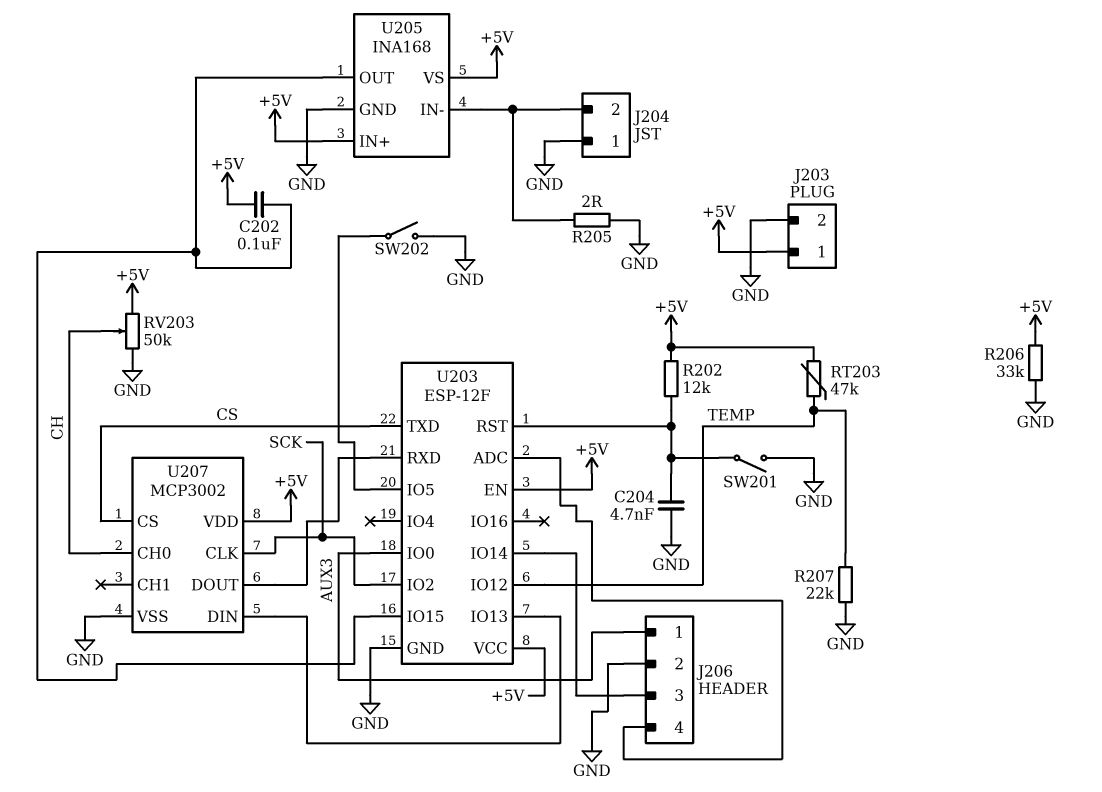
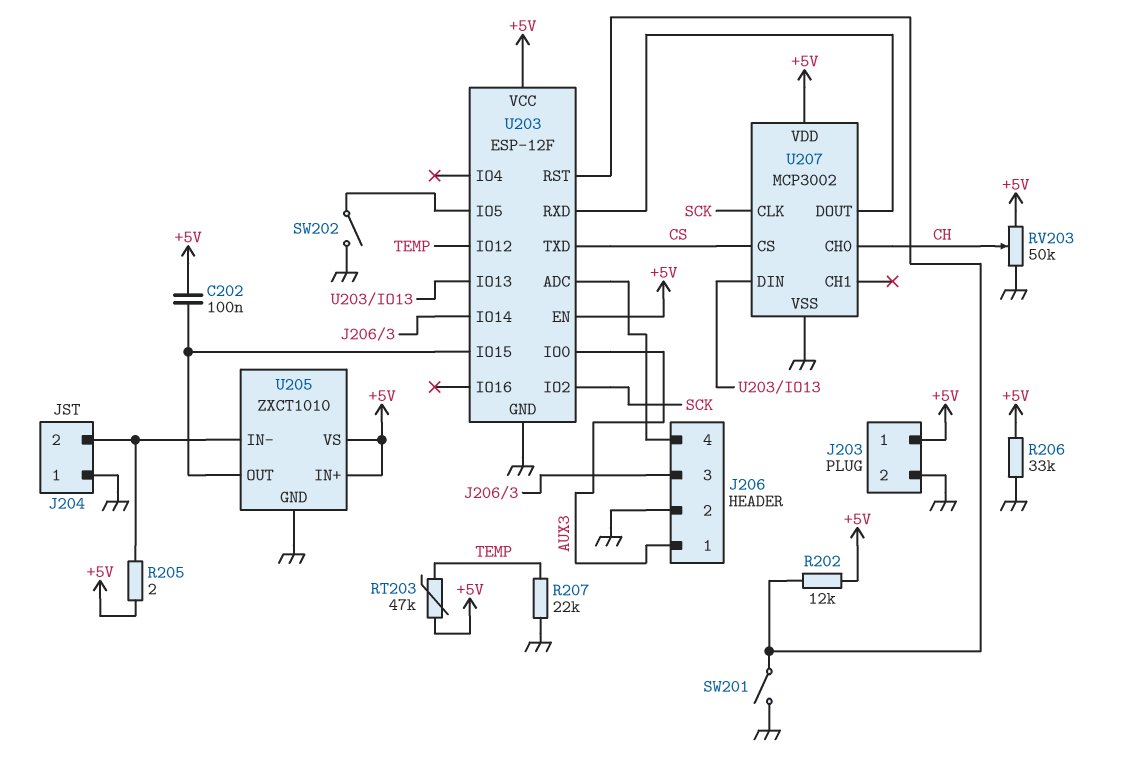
C204: 4.7nF (GND, U203/RST) -> none
R205: 2 (GND, J204/2) -> 2 (+5V, J204/2)
U205: INA168 -> ZXCT1010

